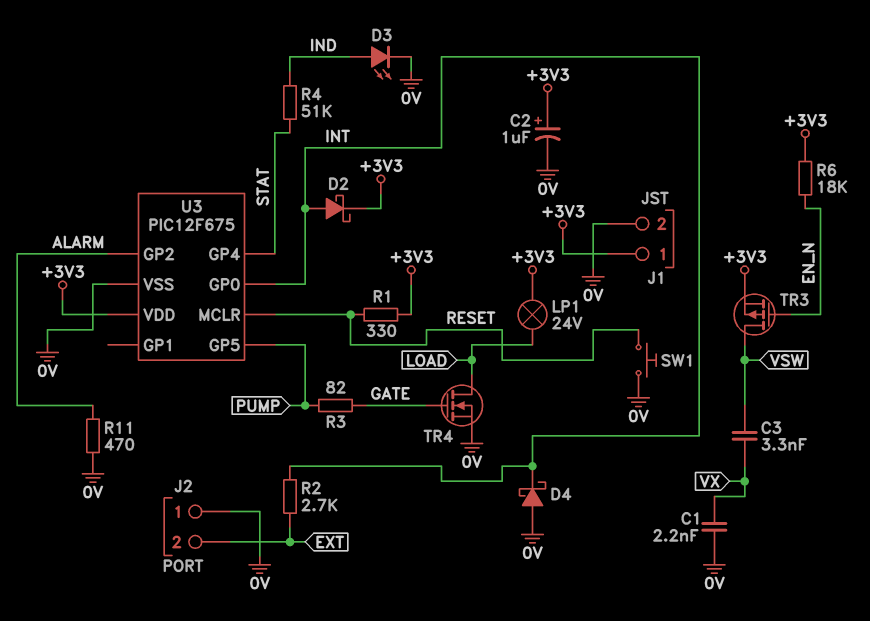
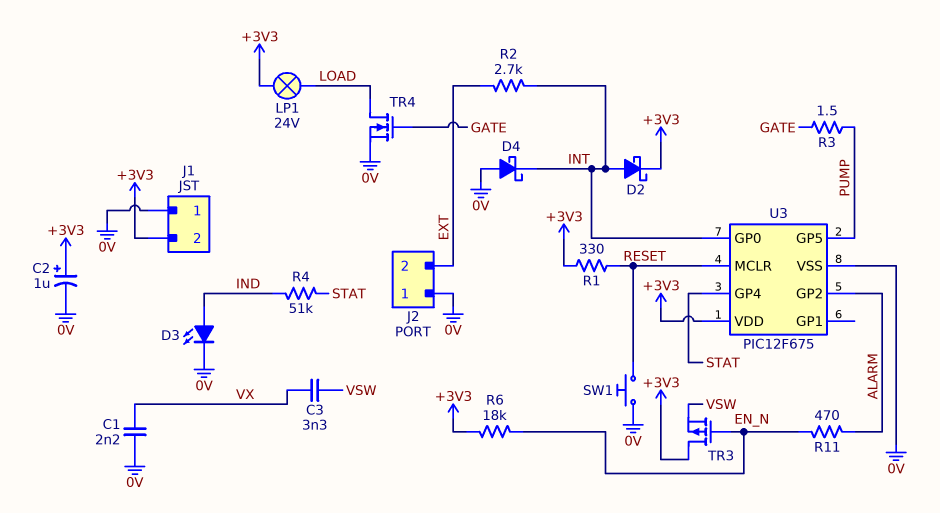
J1 pin 1: +3V3 -> 0V
J1 pin 2: 0V -> +3V3
R3: 82 (GATE, PUMP) -> 1.5 (GATE, PUMP)
R11: 470 (0V, ALARM) -> 470 (ALARM, EN_N)
TR3: PMOS (G EN_N, D VSW, S +3V3) -> PMOS (G EN_N, D +3V3, S VSW)

